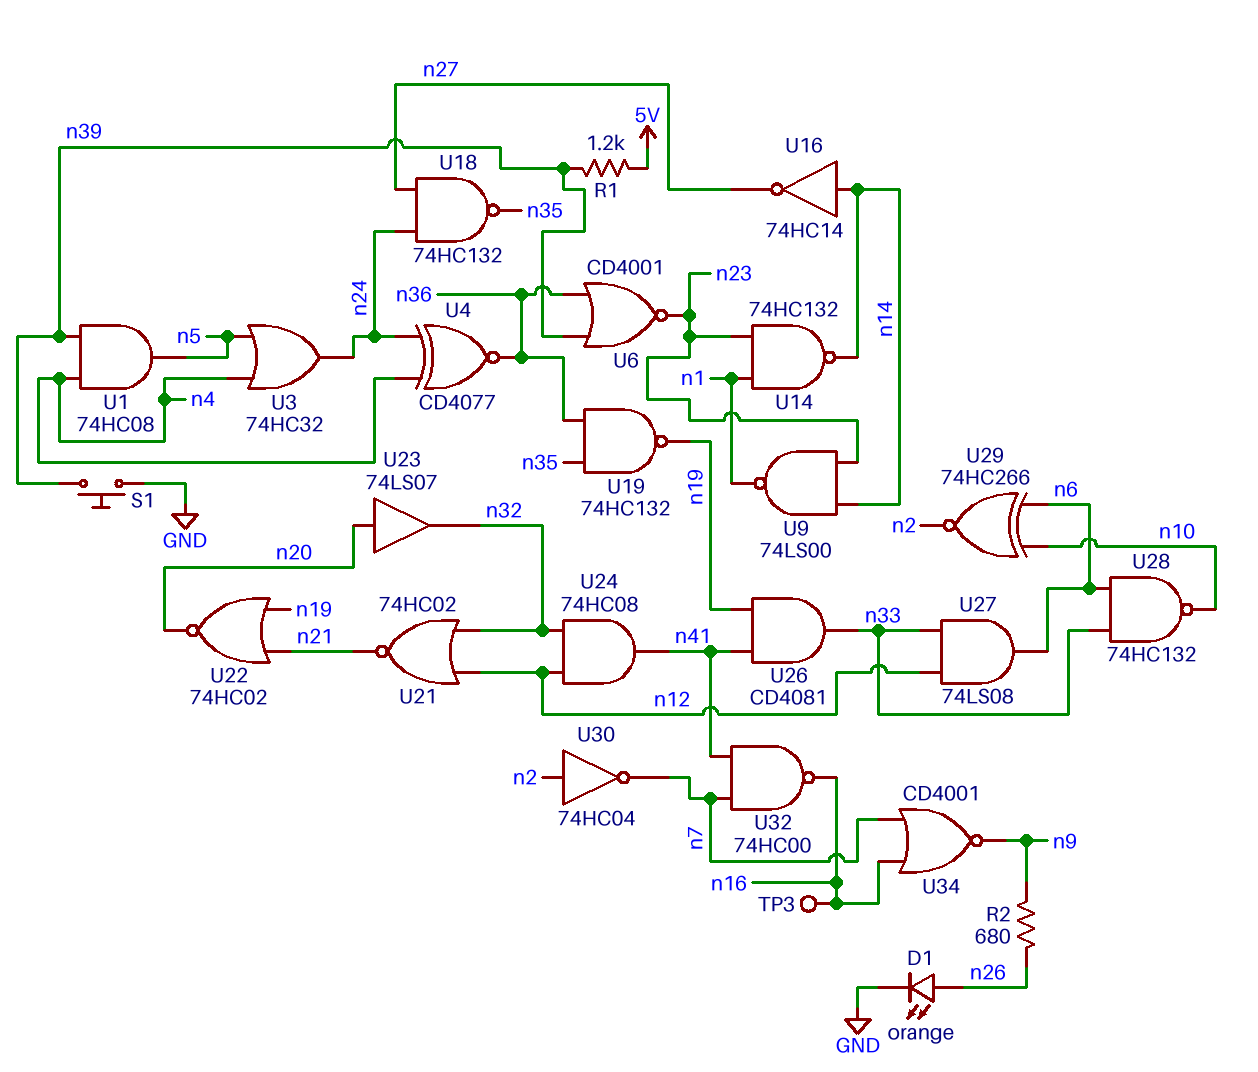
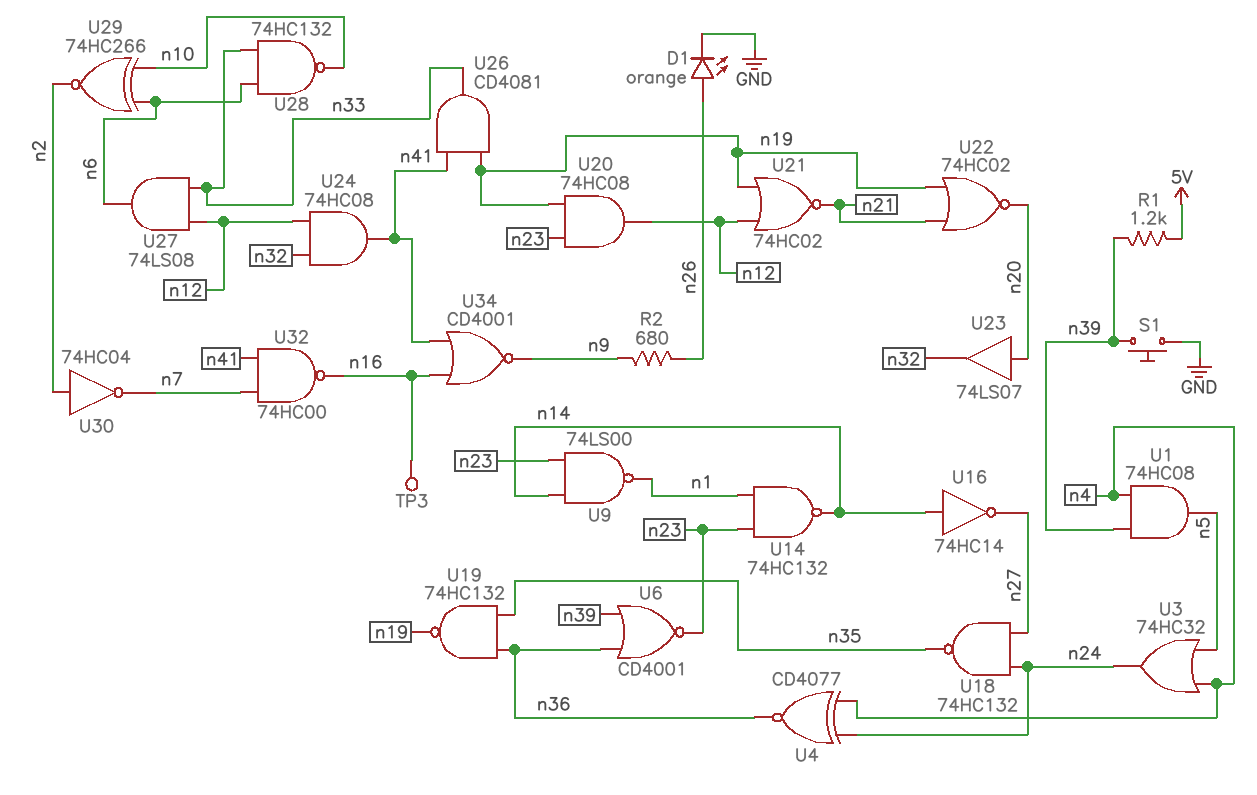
U20: none -> AND 74HC08 (in n19, in n23, out n12)
U21: NOR 74HC02 (in n12, in n32, out n21) -> NOR 74HC02 (in n12, in n19, out n21)
U34: NOR CD4001 (in n7, in n16, out n9) -> NOR CD4001 (in n16, in n41, out n9)

